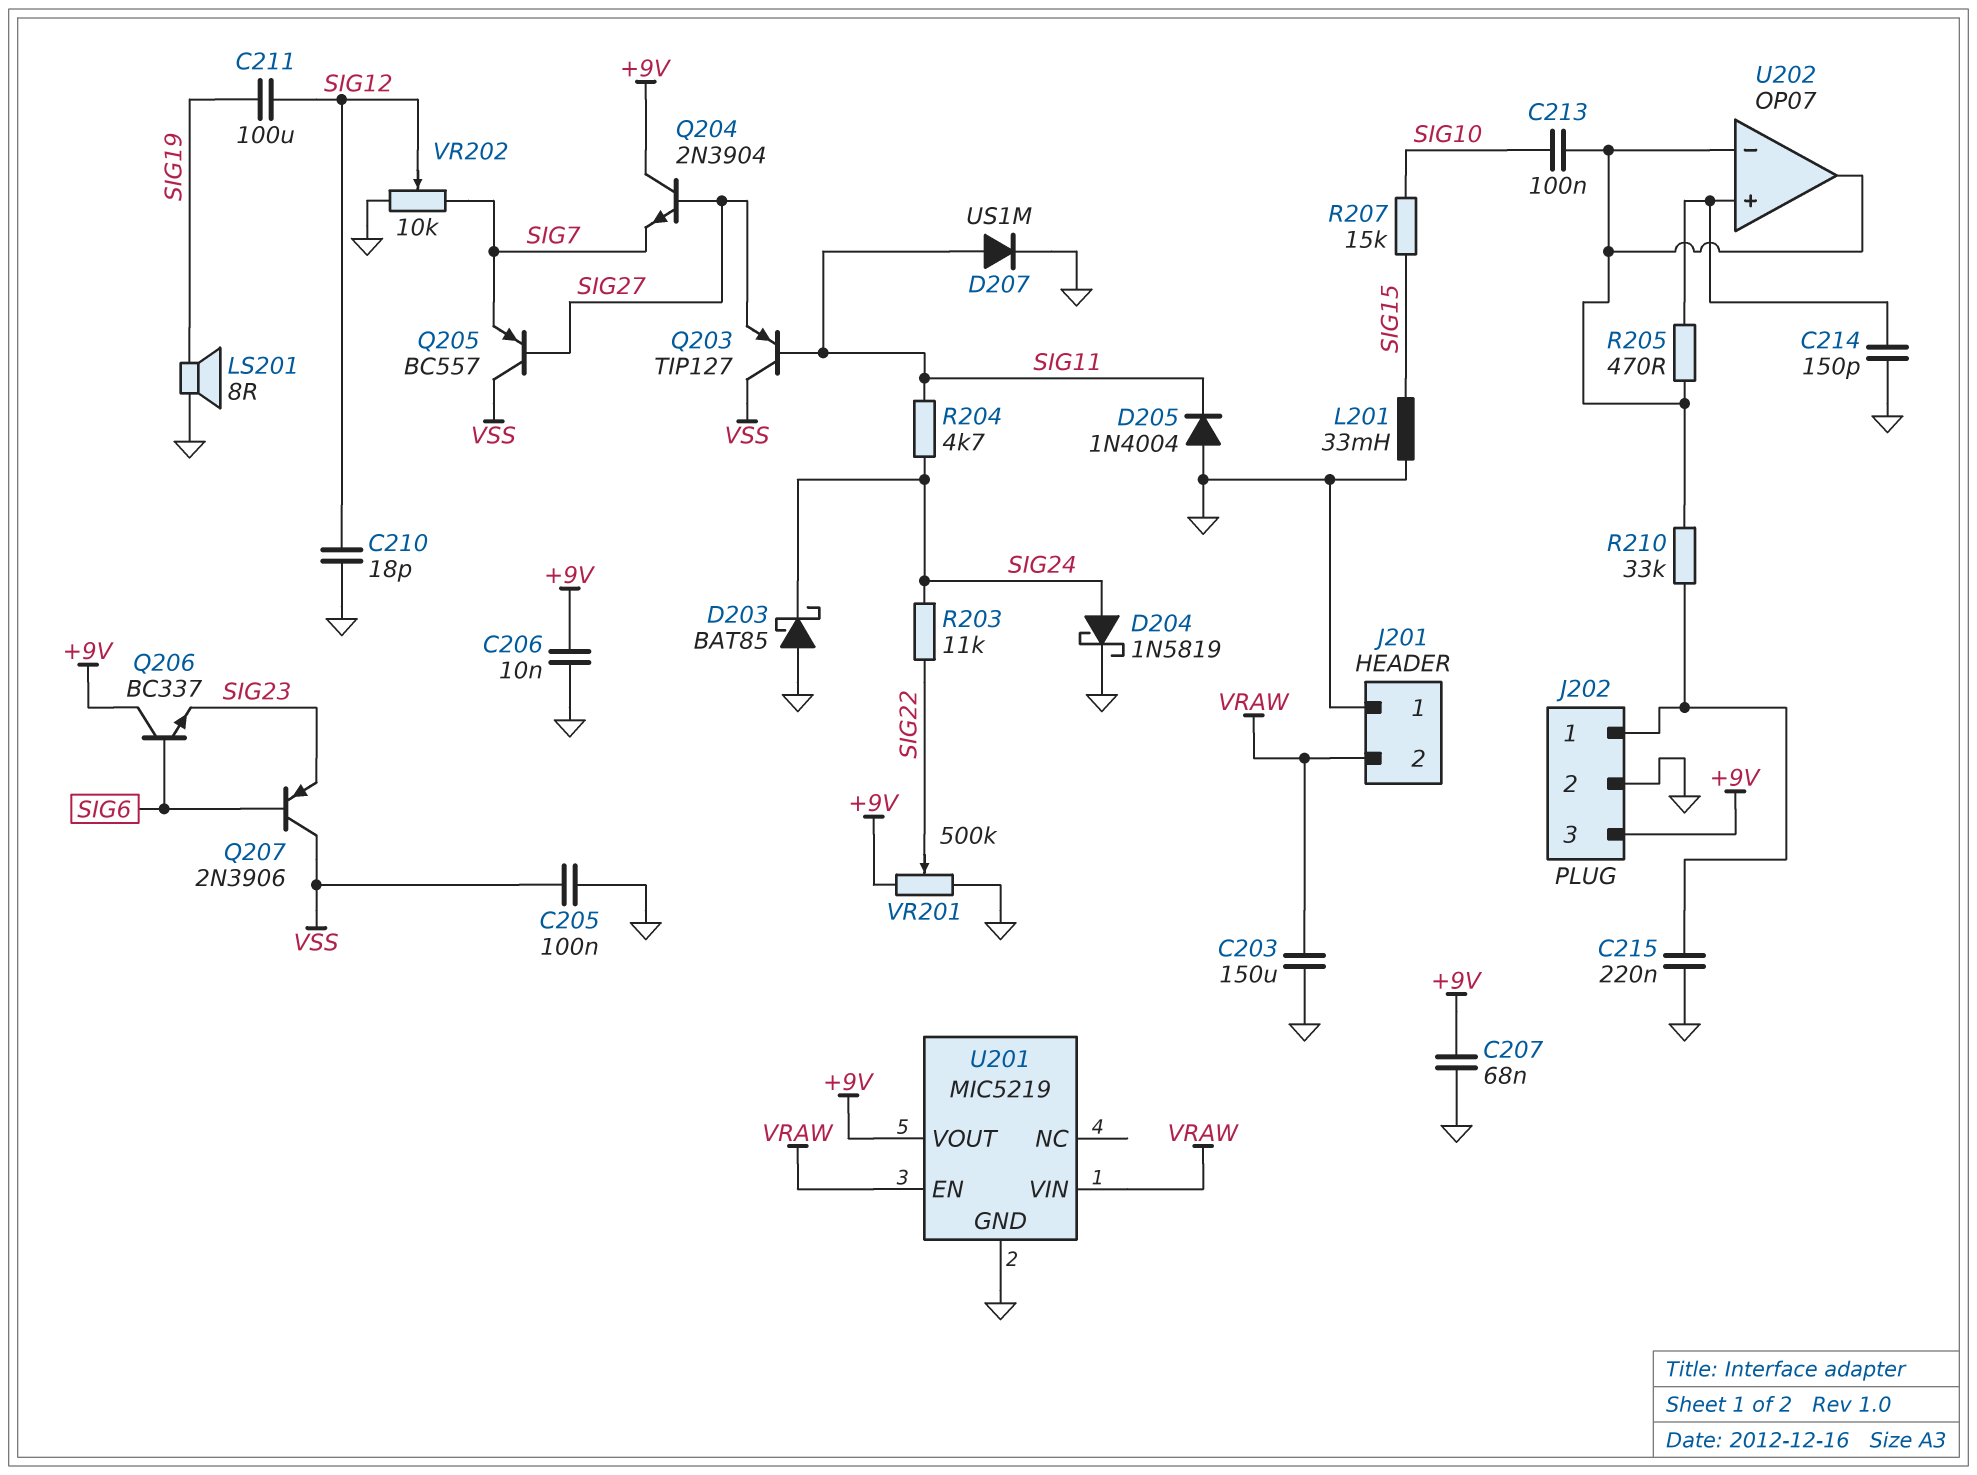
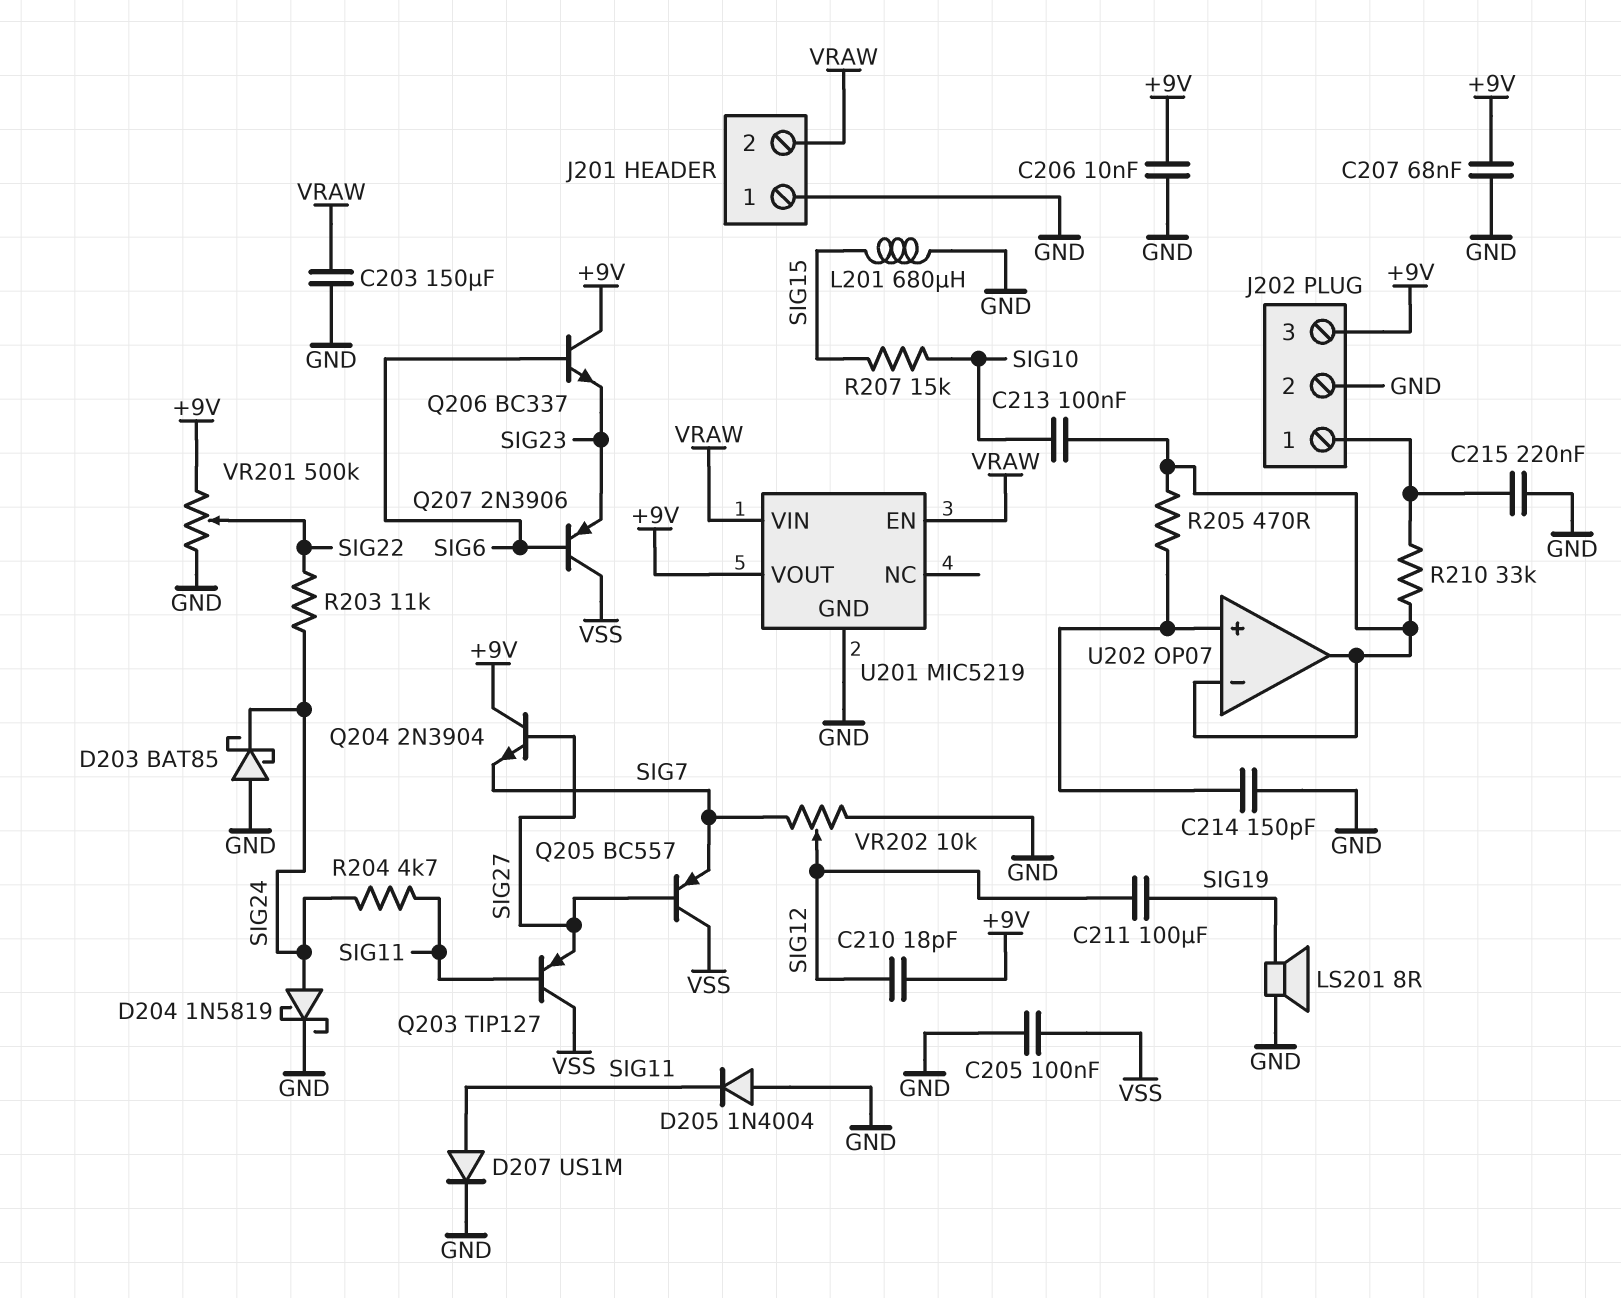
C210: 18pF (GND, SIG12) -> 18pF (+9V, SIG12)
L201: 33mH (GND, SIG15) -> 680uH (GND, SIG15)

